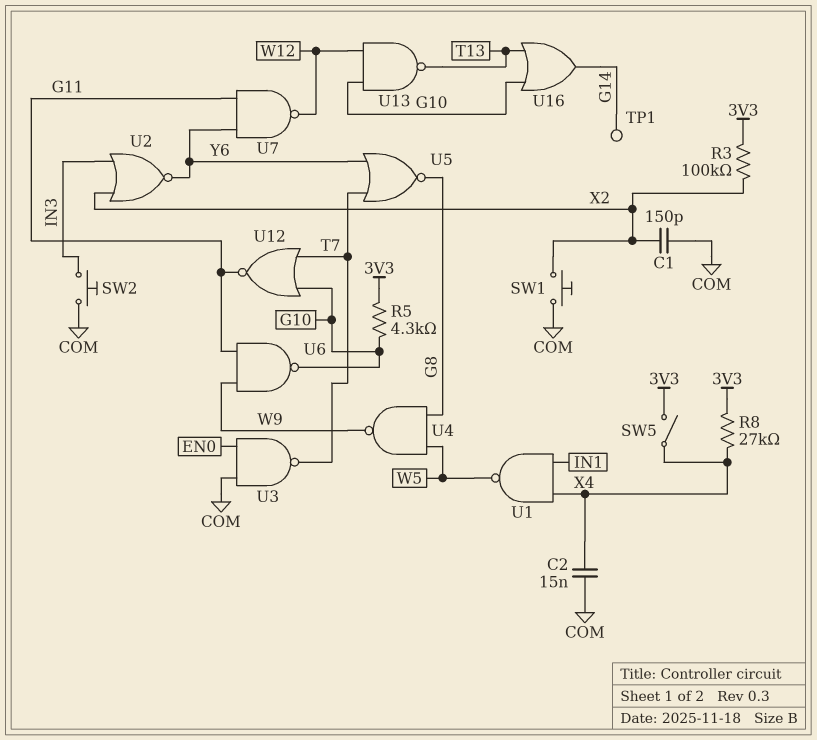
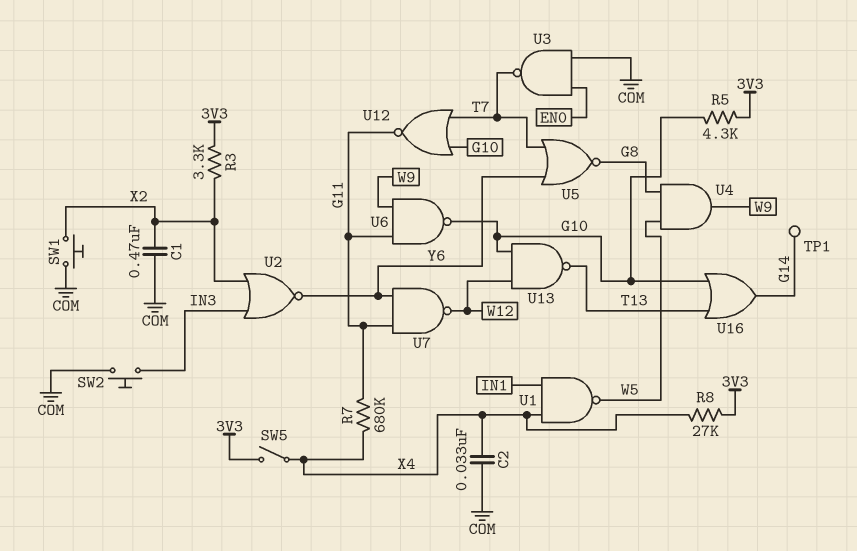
C1: 150pF (COM, X2) -> 470nF (COM, X2)
C2: 15nF (COM, X4) -> 33nF (COM, X4)
R3: 100k (3V3, X2) -> 3.3k (3V3, X2)
R7: none -> 680k (G11, X4)
U4: NAND (in G8, in W5, out W9) -> AND (in G8, in W5, out W9)

